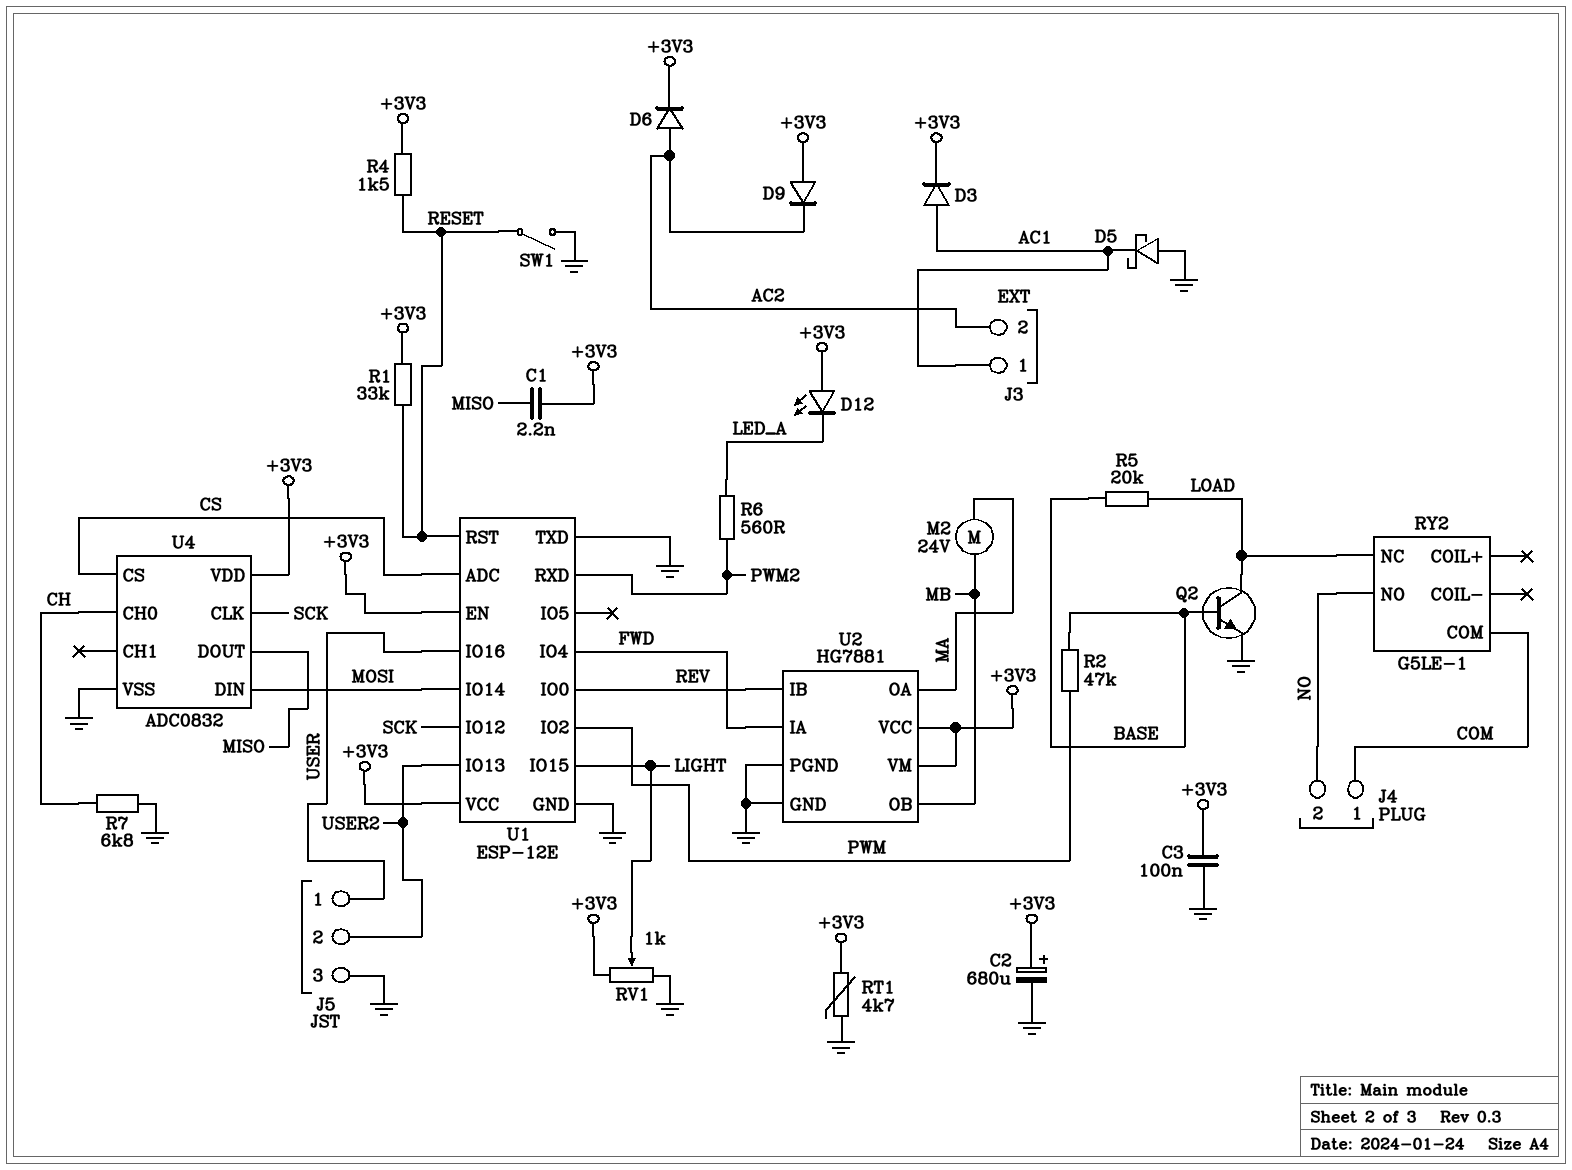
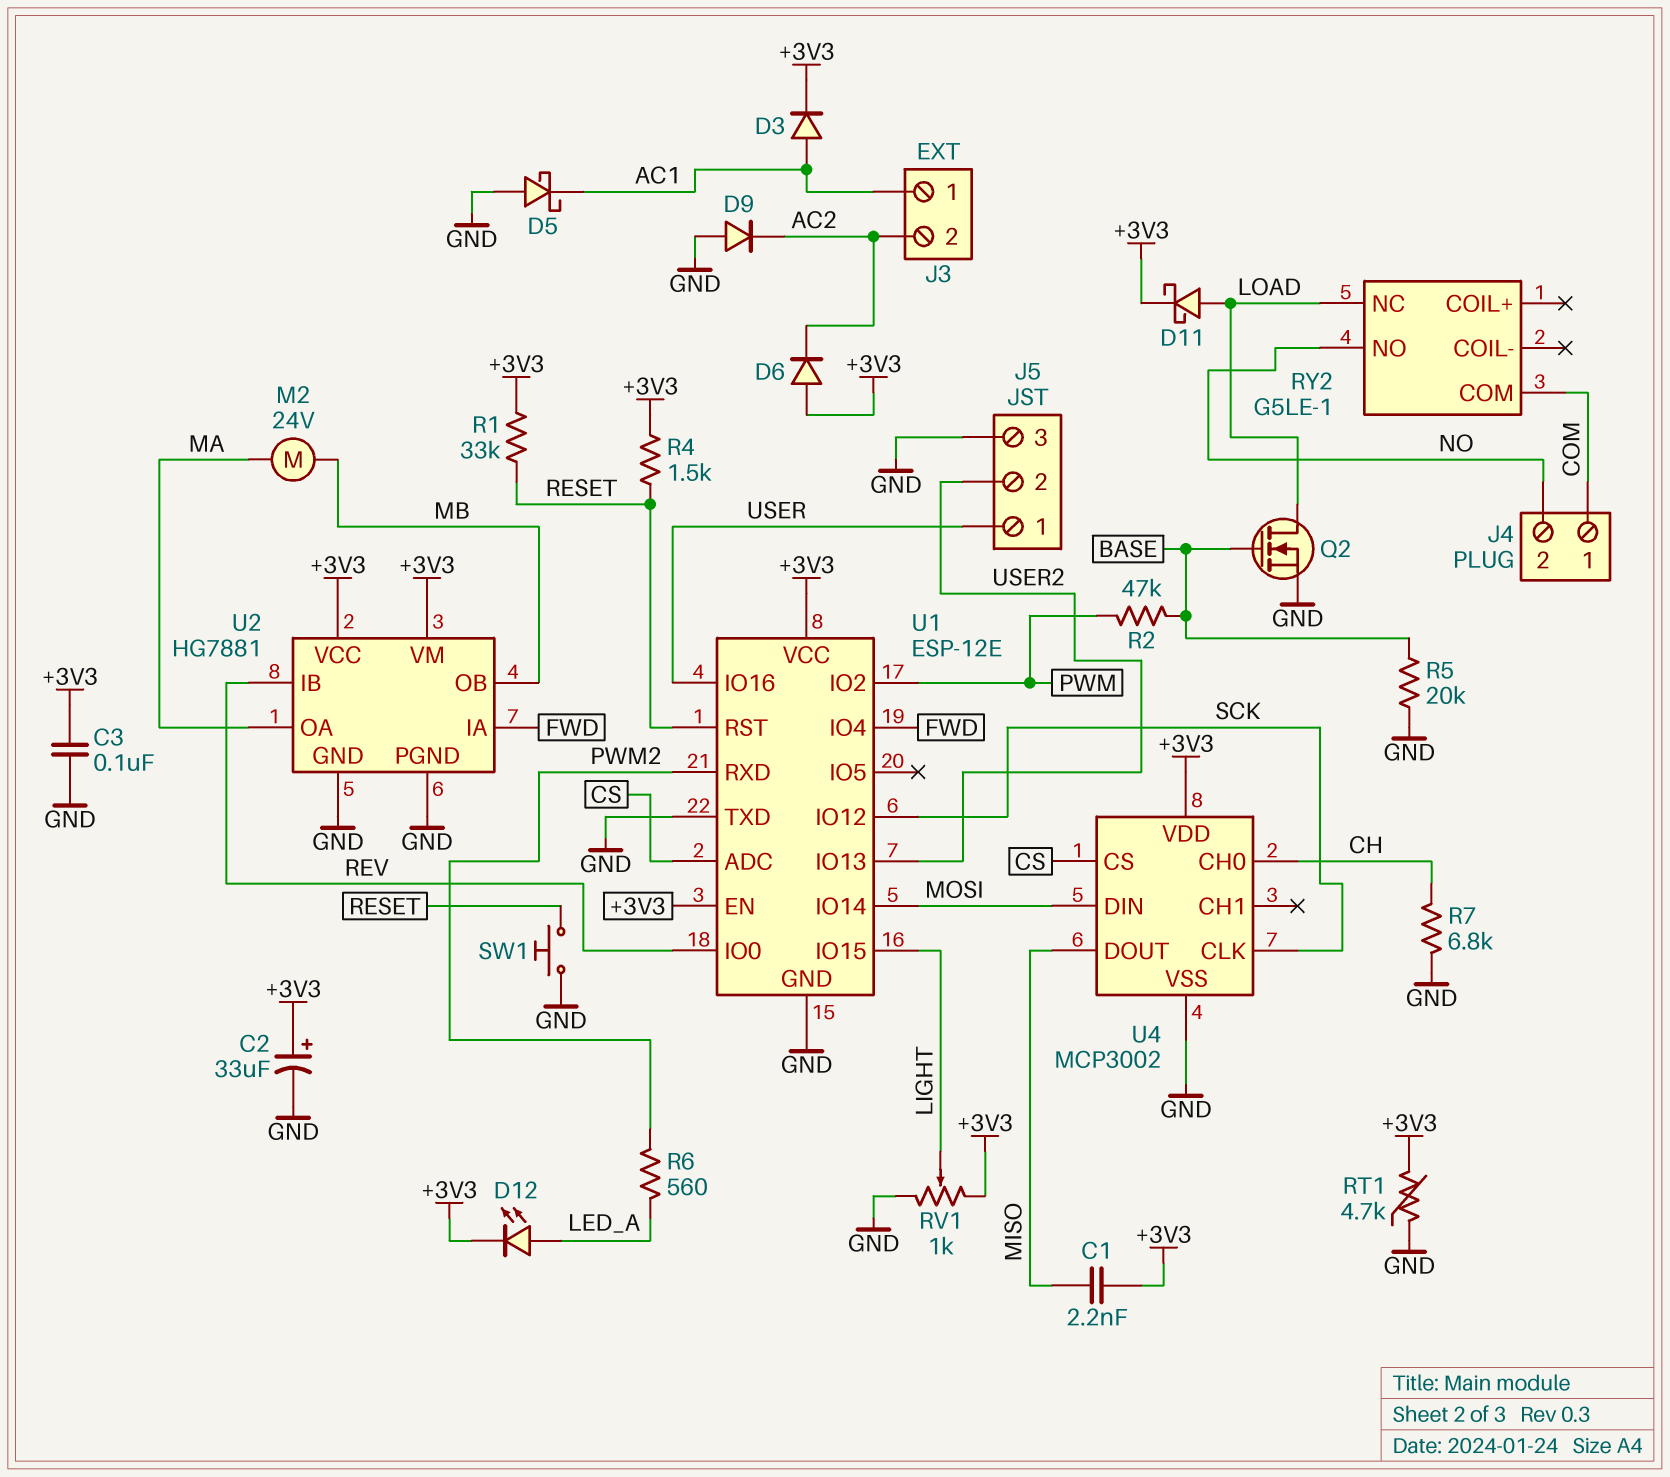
C2: 680uF (plus +3V3, minus GND) -> 33uF (plus +3V3, minus GND)
D6: diode (A AC2, K +3V3) -> diode (A +3V3, K AC2)
D9: diode (A +3V3, K AC2) -> diode (A GND, K AC2)
D11: none -> schottky (A LOAD, K +3V3)
D12: LED (A +3V3, K LED_A) -> LED (A LED_A, K +3V3)
Q2: NPN (B BASE, C LOAD, E GND) -> NMOS (G BASE, D LOAD, S GND)
R5: 20k (BASE, LOAD) -> 20k (BASE, GND)
SW1: switch (GND, RESET) -> button (GND, RESET)
U4: ADC0832 -> MCP3002

